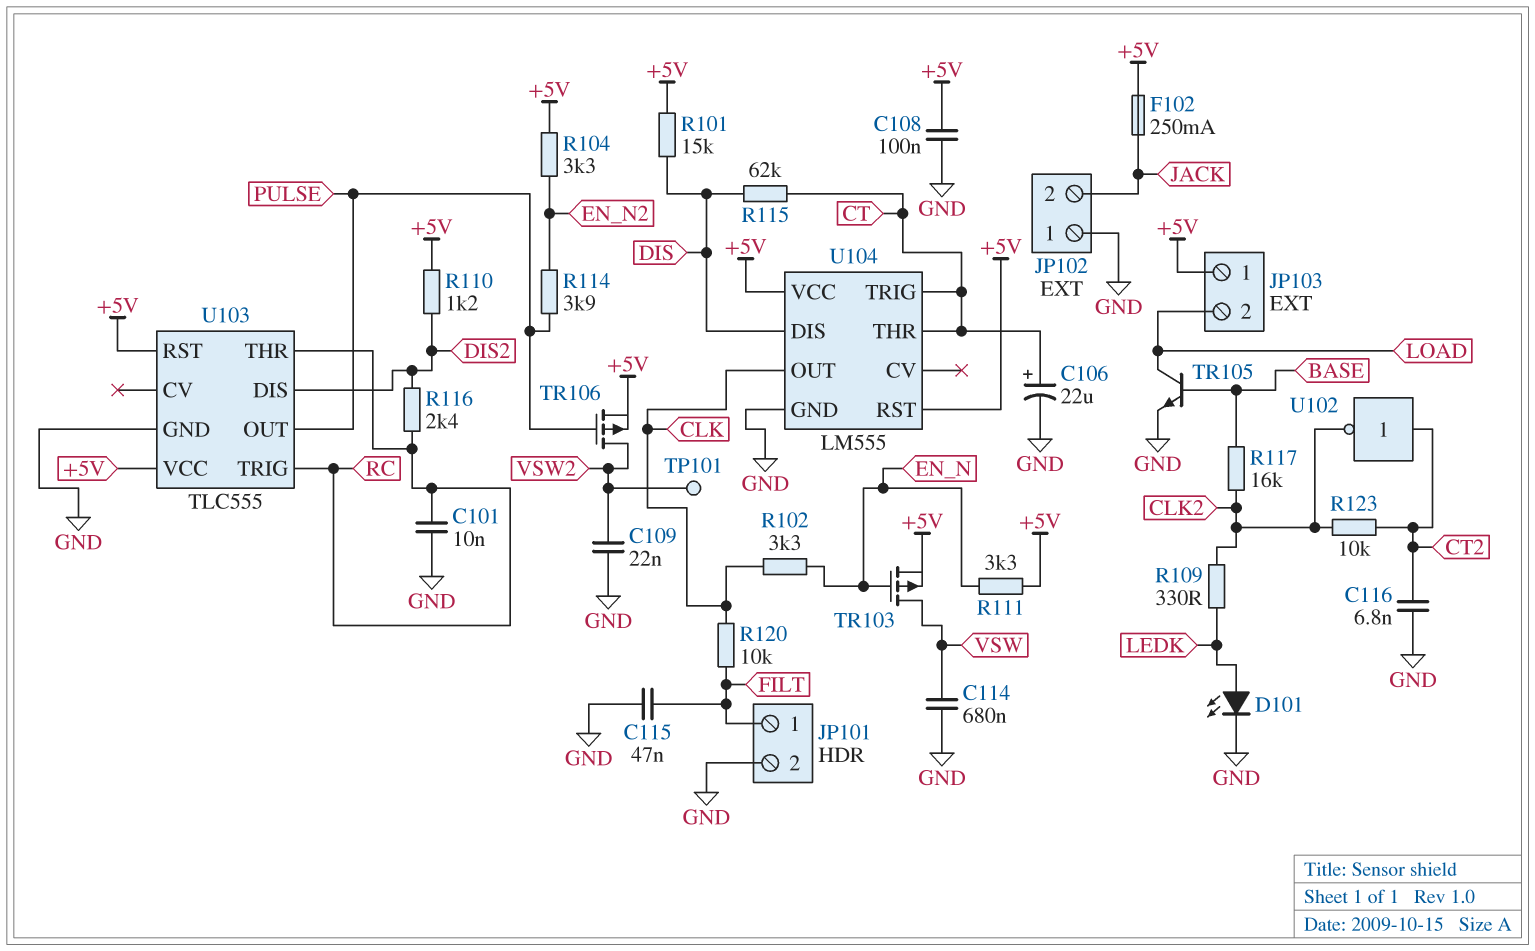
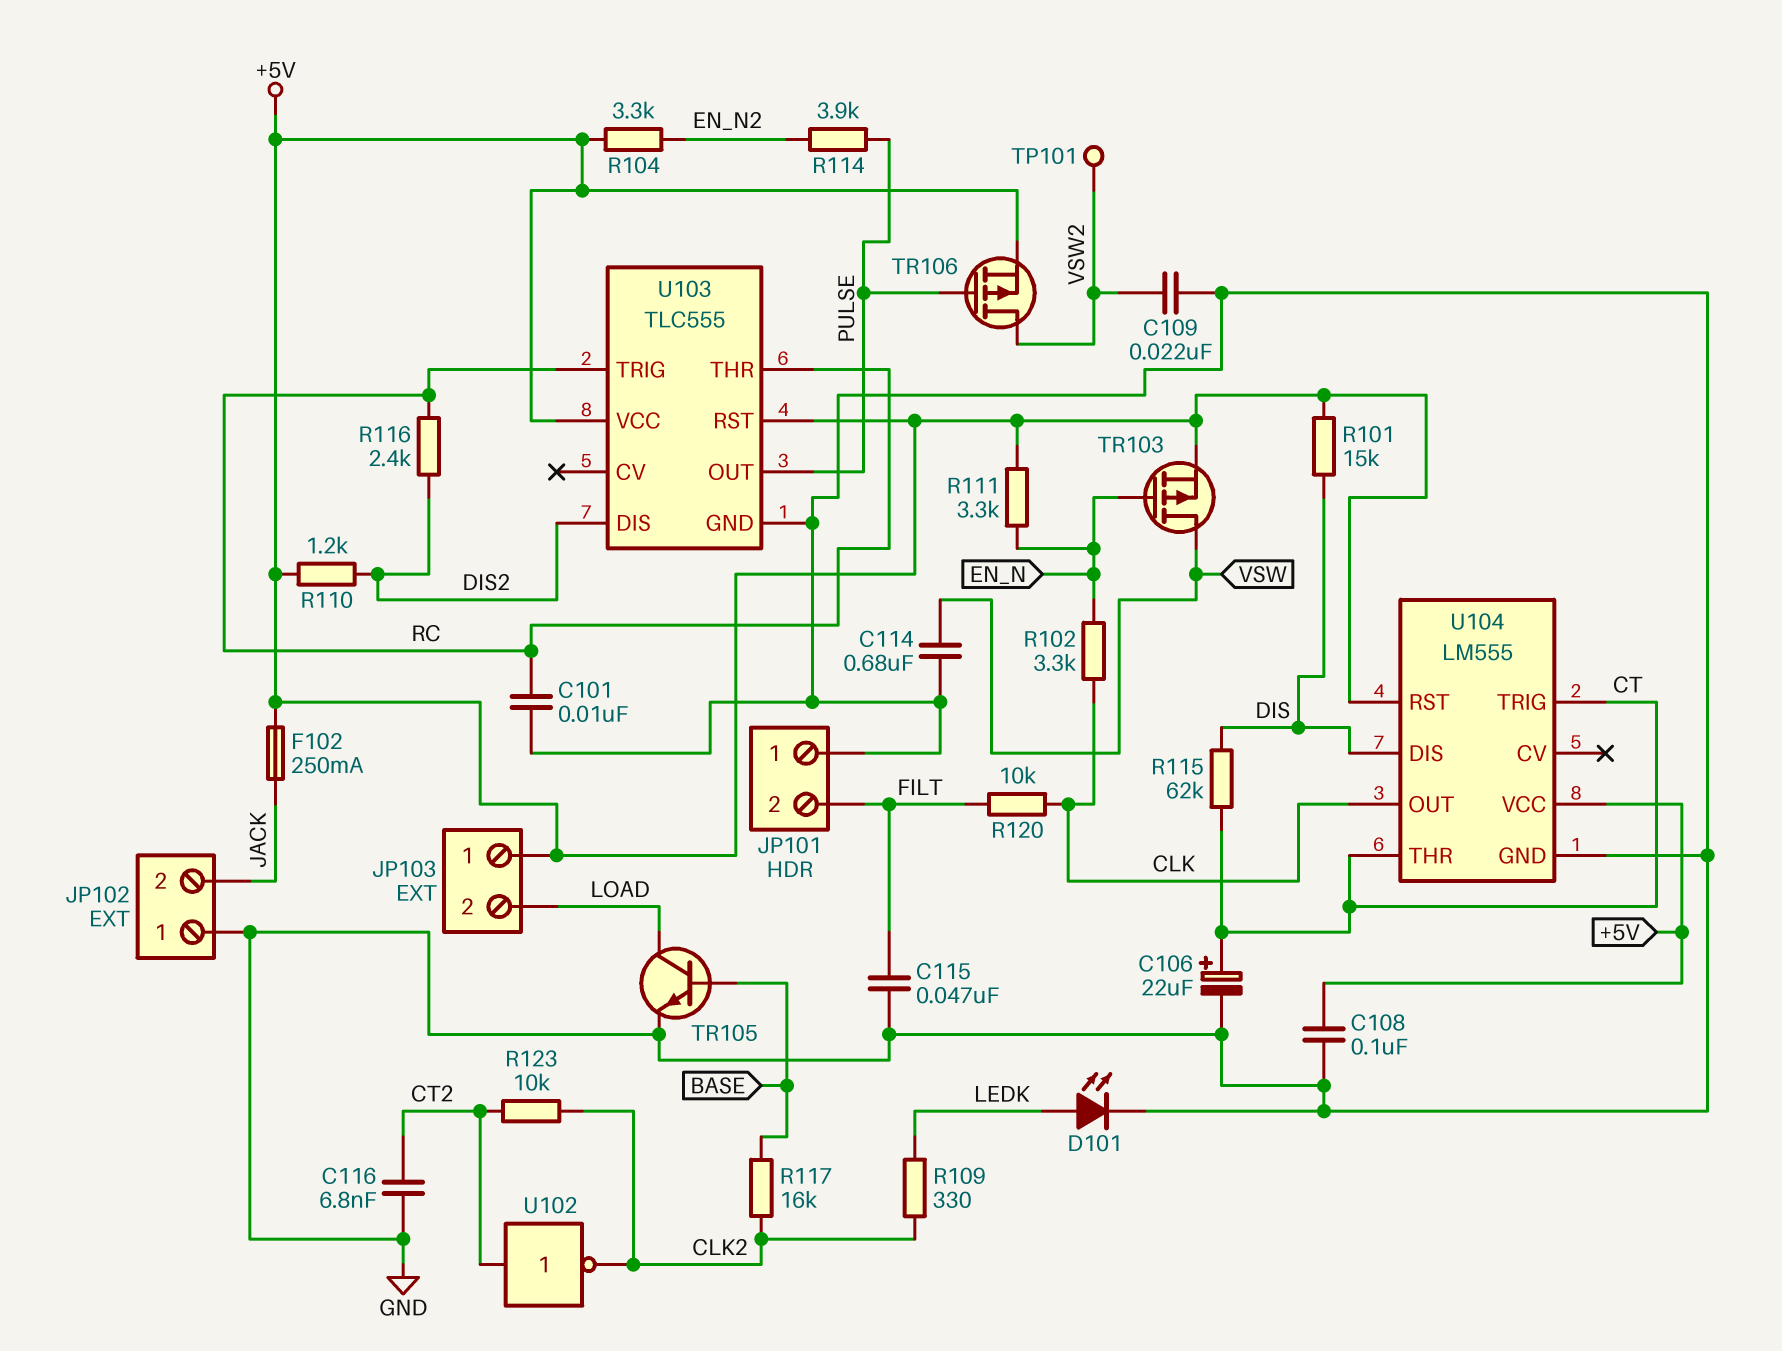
JP101 pin 1: FILT -> GND
JP101 pin 2: GND -> FILT

